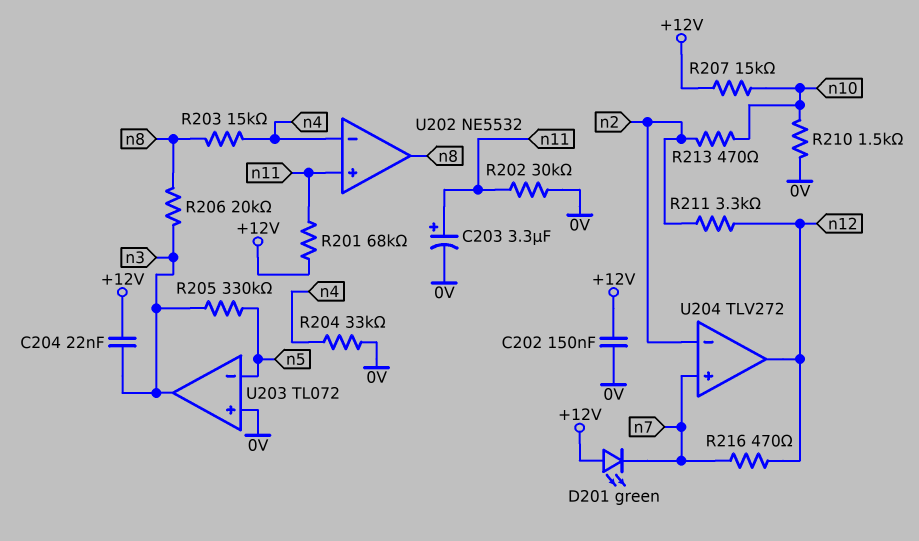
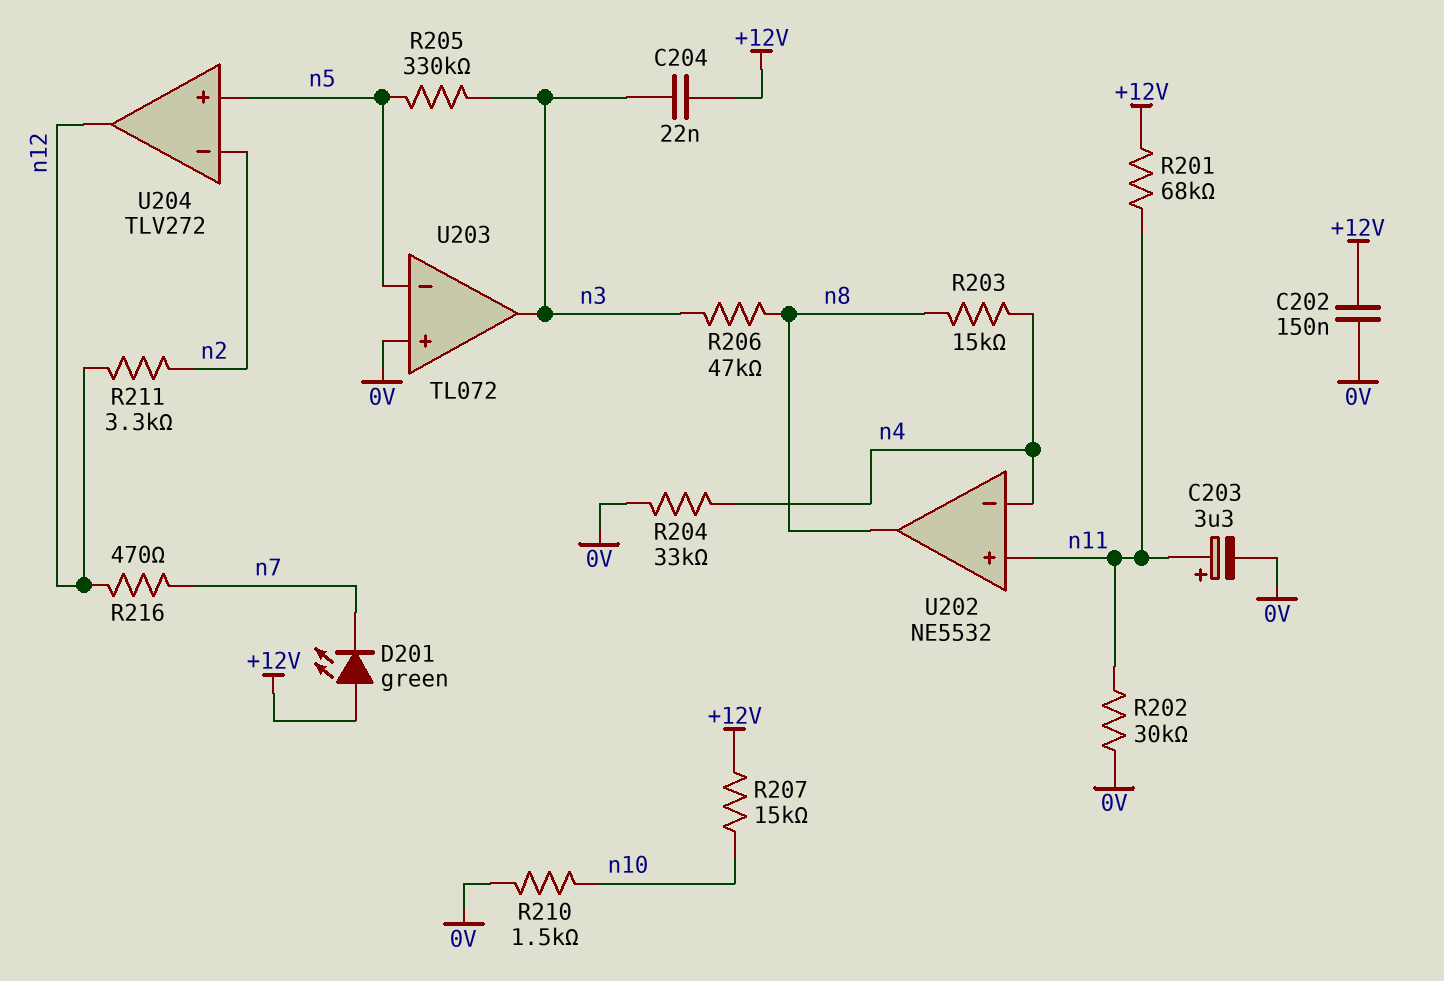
R206: 20k (n3, n8) -> 47k (n3, n8)
R213: 470 (n2, n10) -> none
U204 pin in+: n7 -> n5

